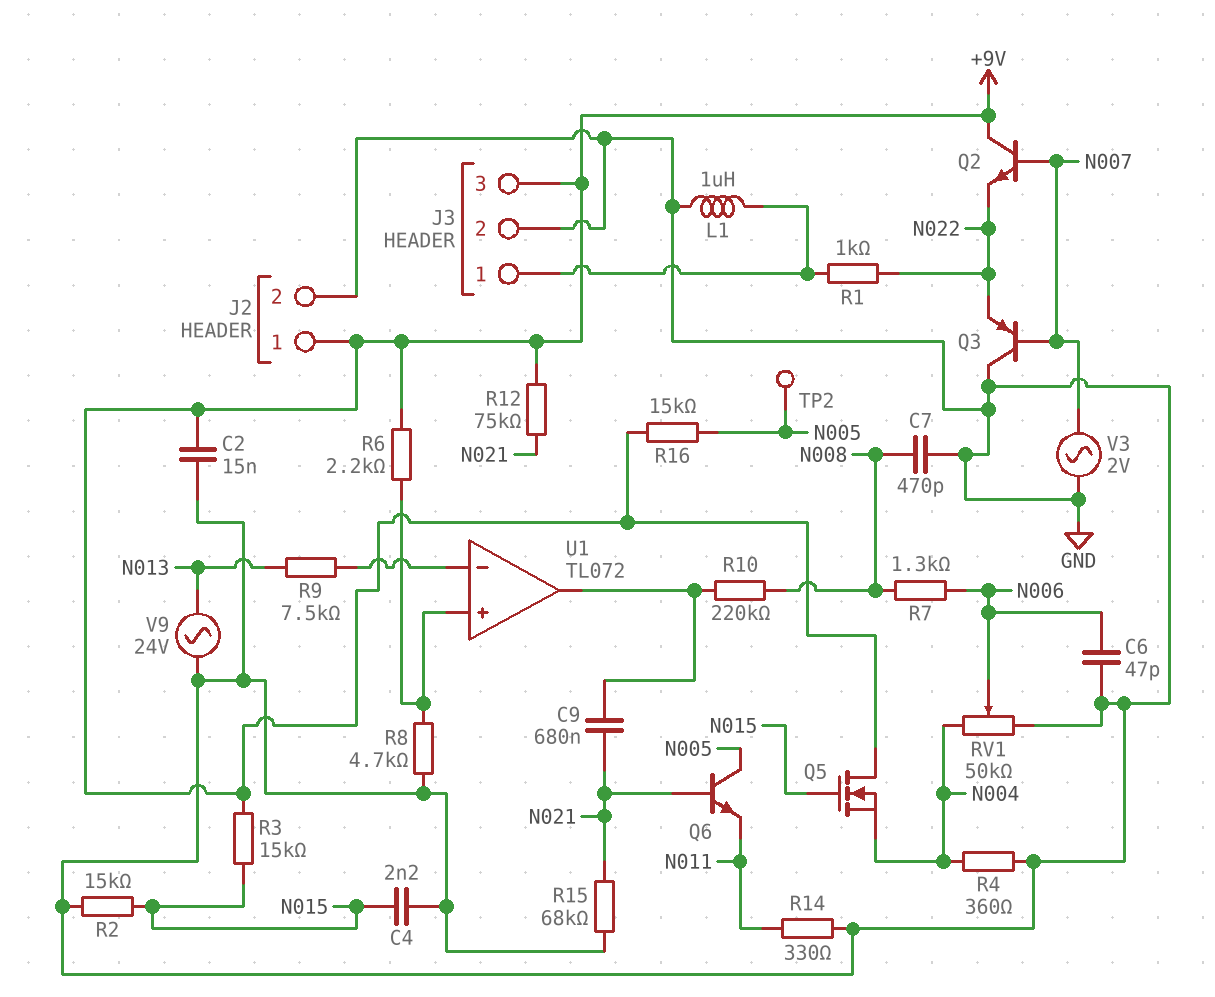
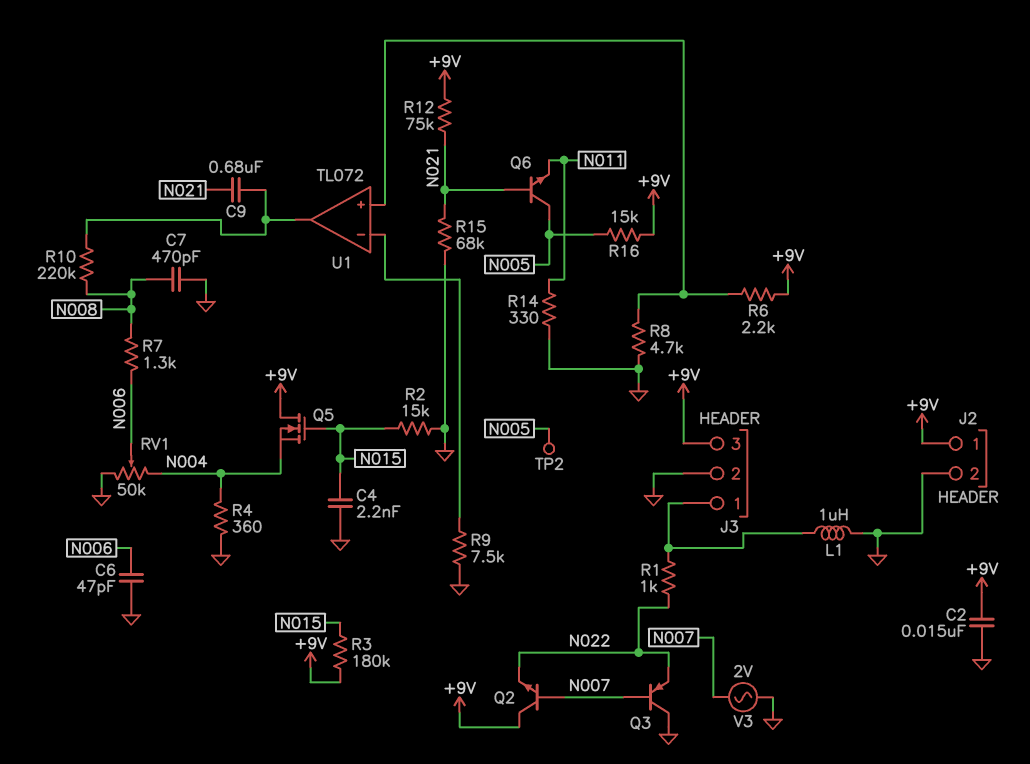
R3: 15k (+9V, N015) -> 180k (+9V, N015)
R9: 7.5k (N013, U1/in-) -> 7.5k (GND, U1/in-)
V9: AC 24V (GND, N013) -> none

